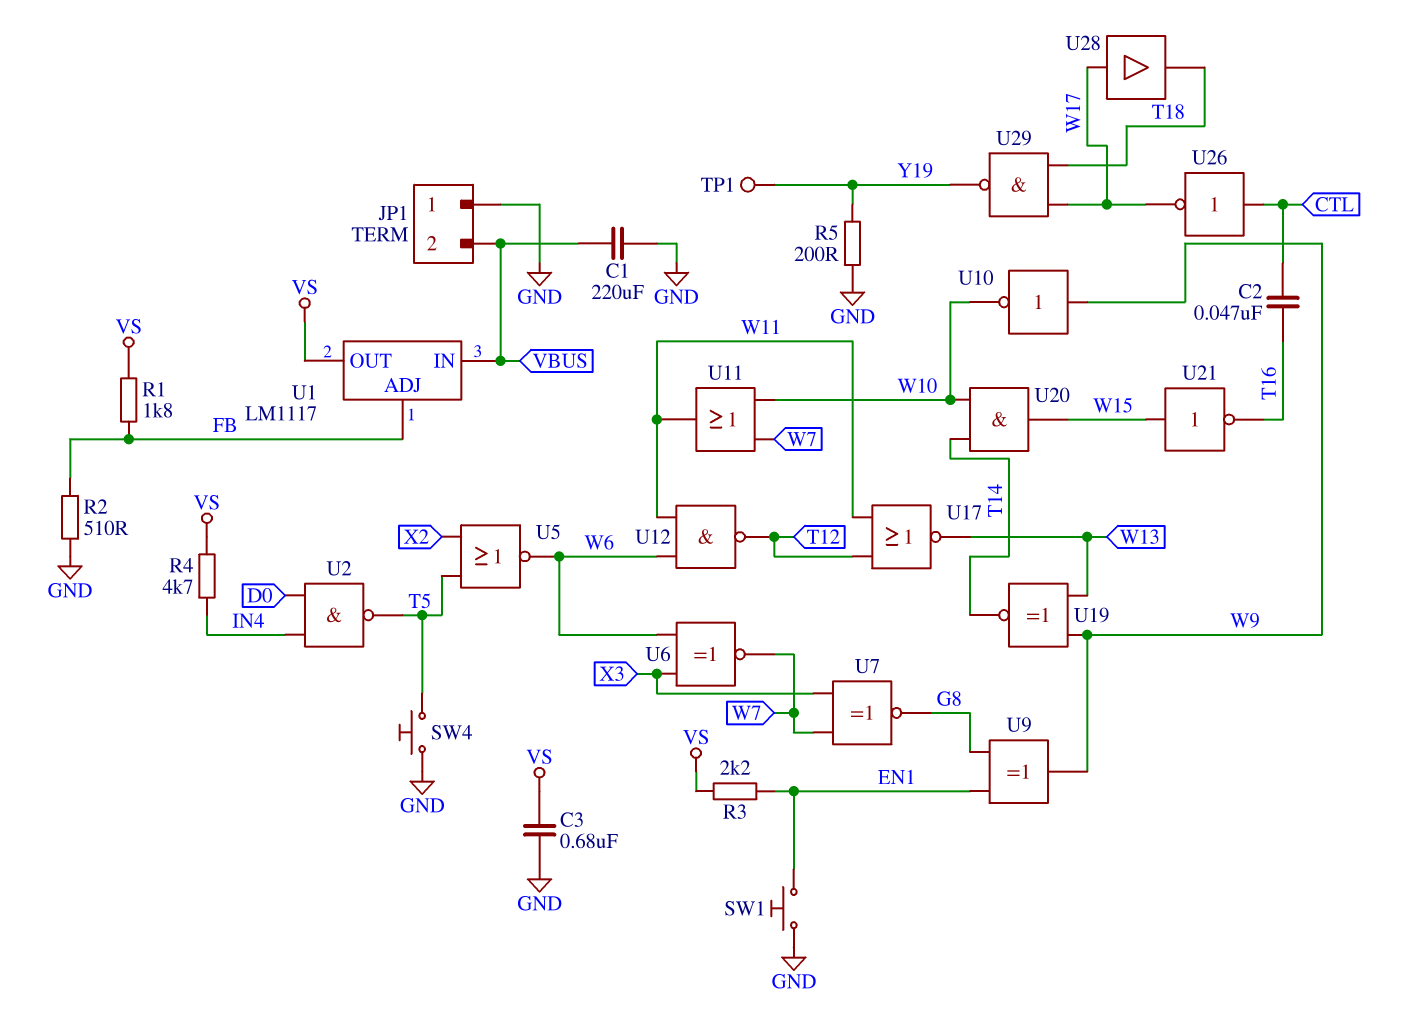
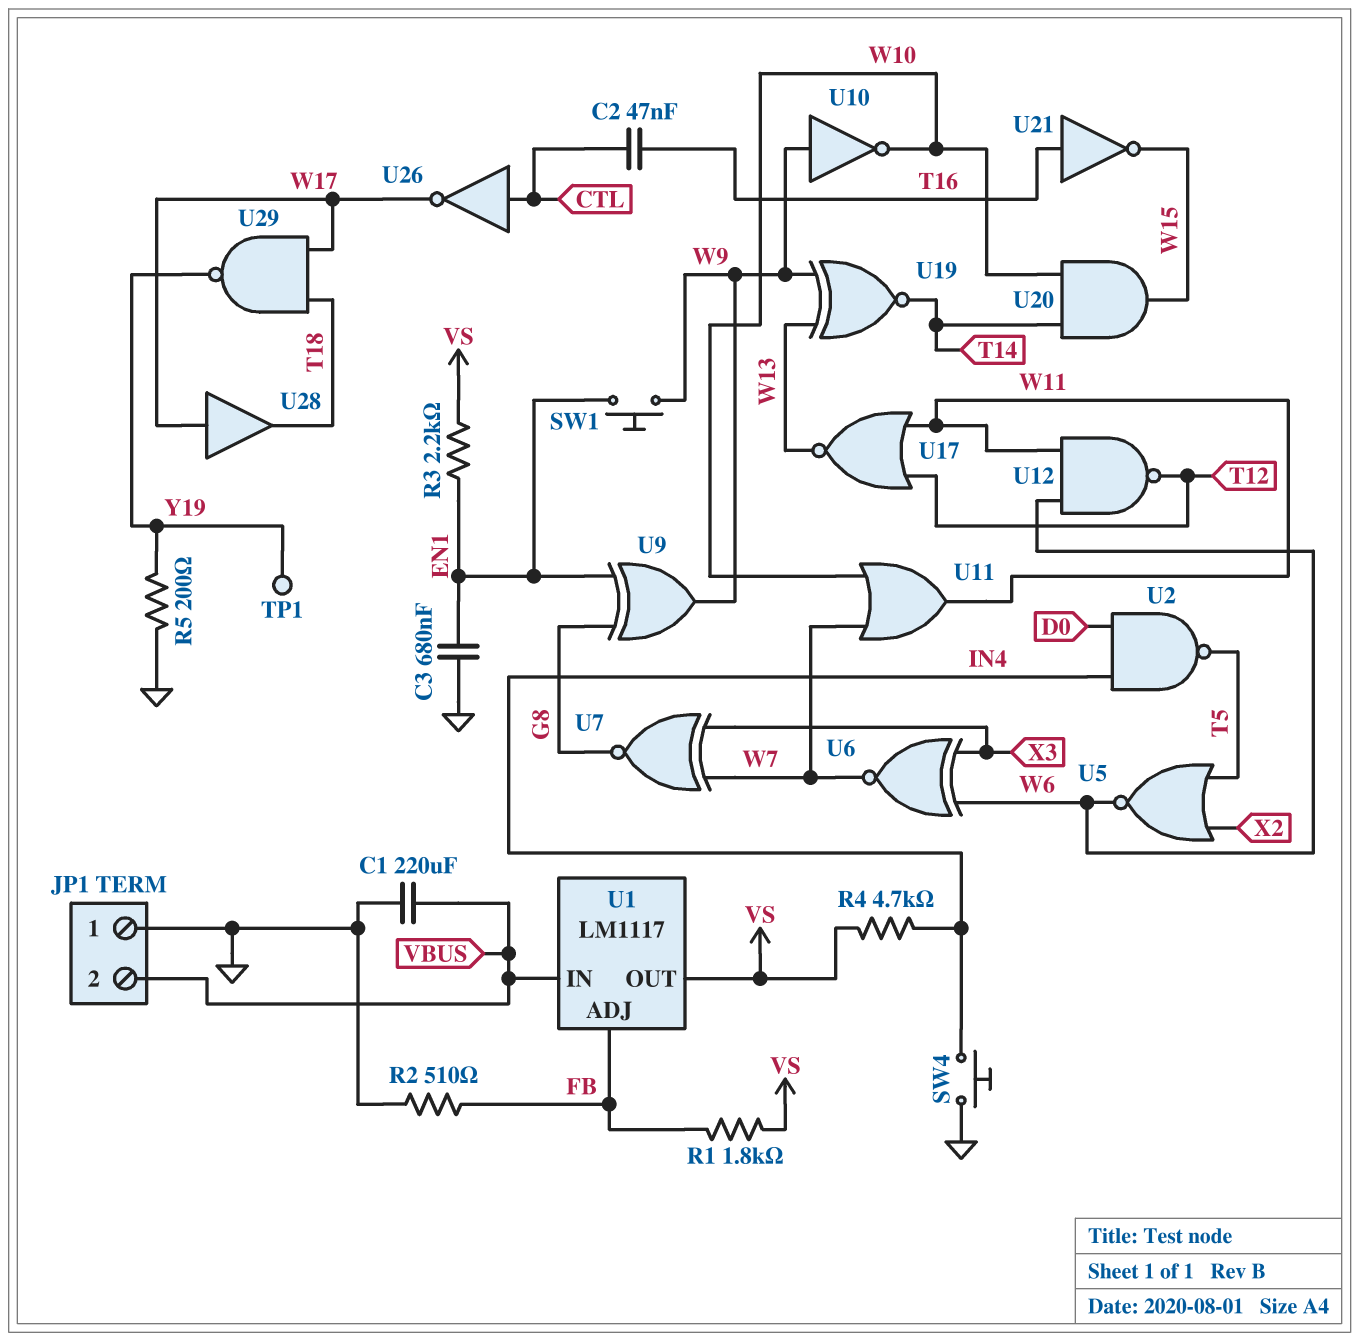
C3: 680nF (GND, VS) -> 680nF (EN1, GND)
SW1: button (EN1, GND) -> button (EN1, W9)
SW4: button (GND, T5) -> button (GND, IN4)
U21: NOT (in W15, out T16) -> NOT (in T16, out W15)

